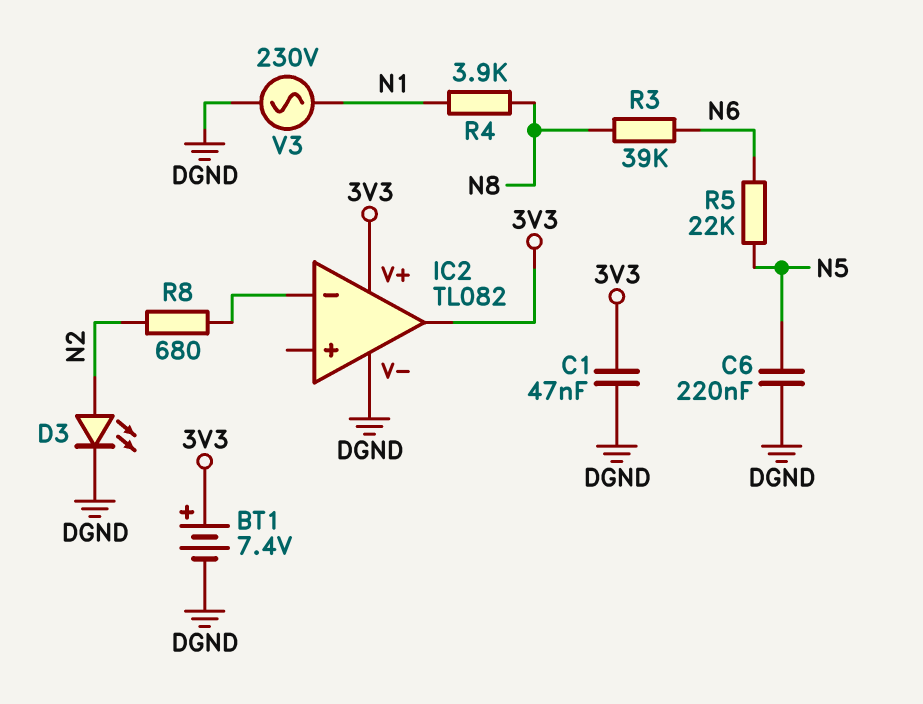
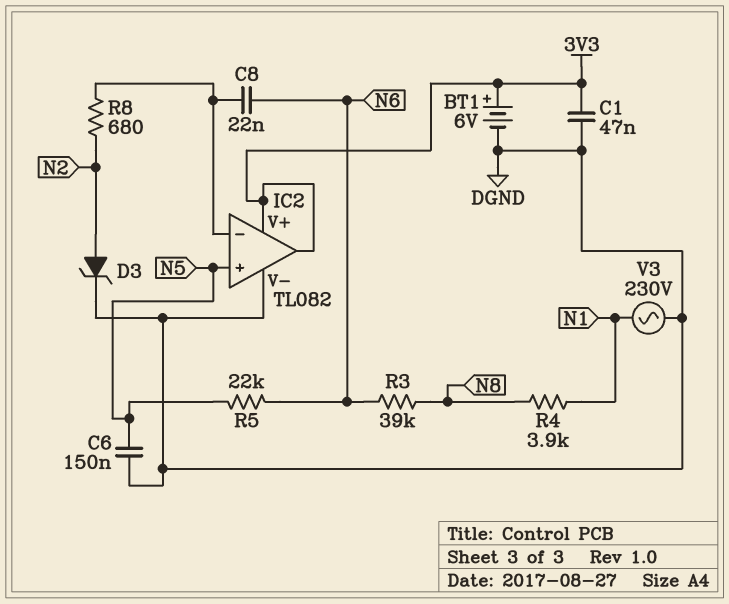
BT1: 7.4V (plus 3V3, minus DGND) -> 6V (plus 3V3, minus DGND)
C6: 220nF (DGND, N5) -> 150nF (DGND, N5)
C8: none -> 22nF (IC2/in-, N6)
D3: LED (A N2, K DGND) -> zener (A N2, K DGND)
IC2 pin in+: none -> N5

